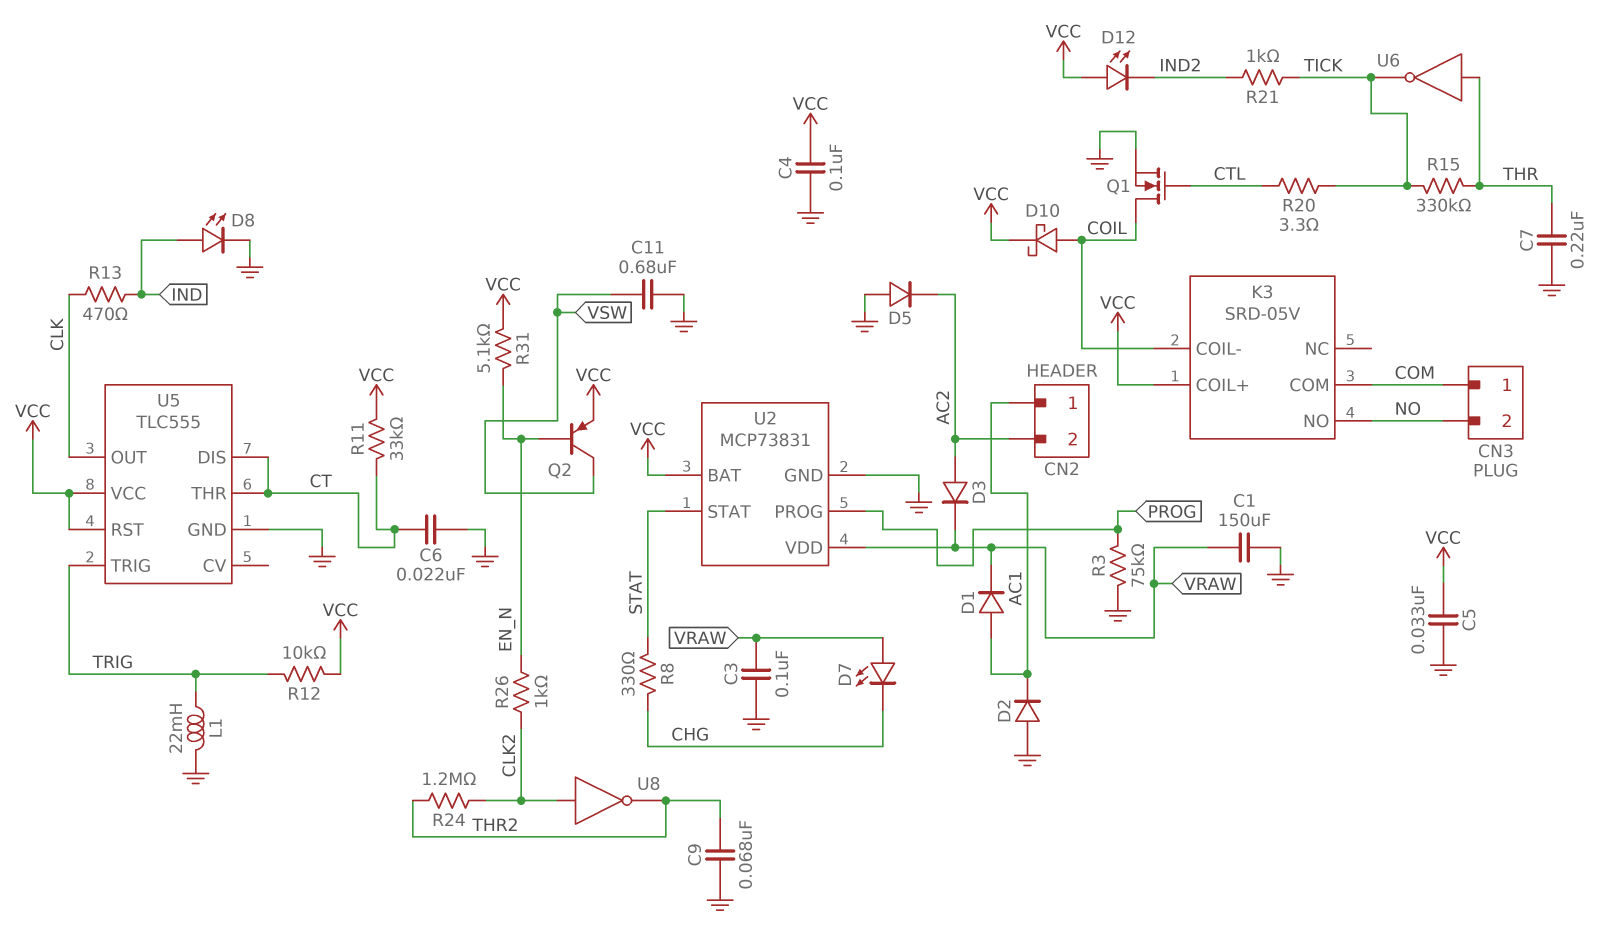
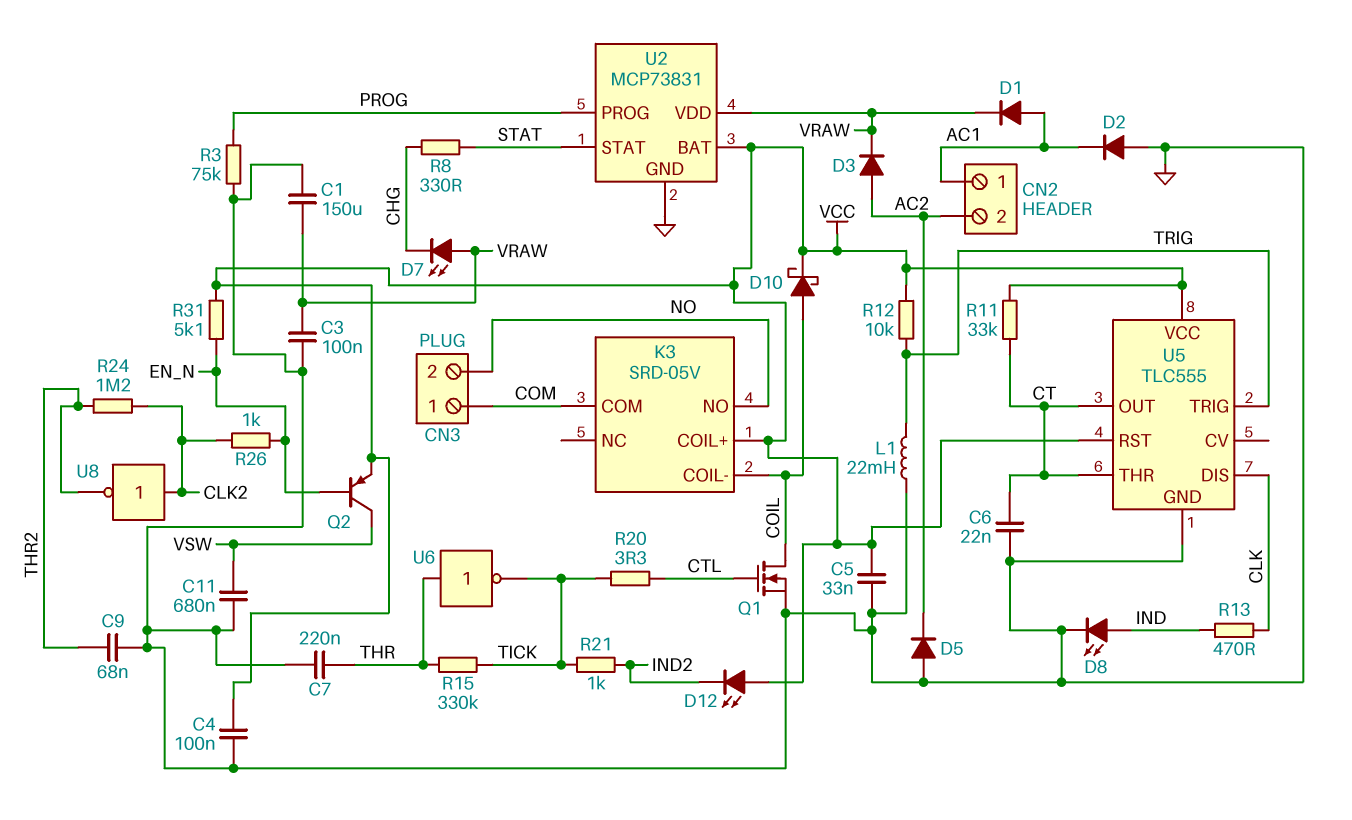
U5 pin DIS: CT -> CLK
U5 pin OUT: CLK -> CT

